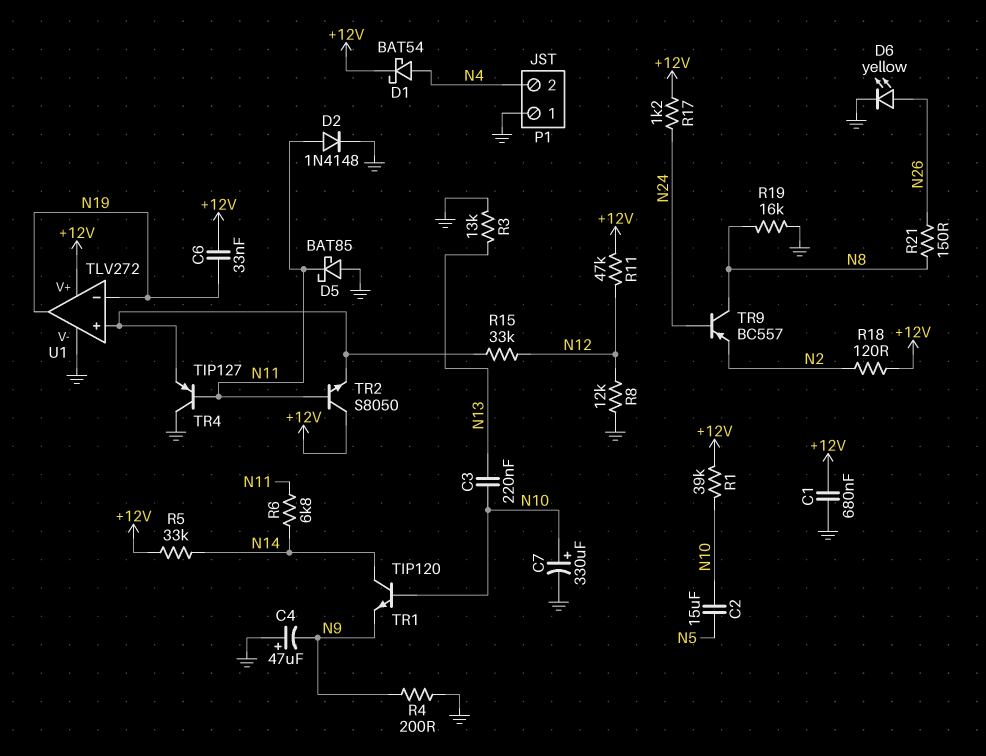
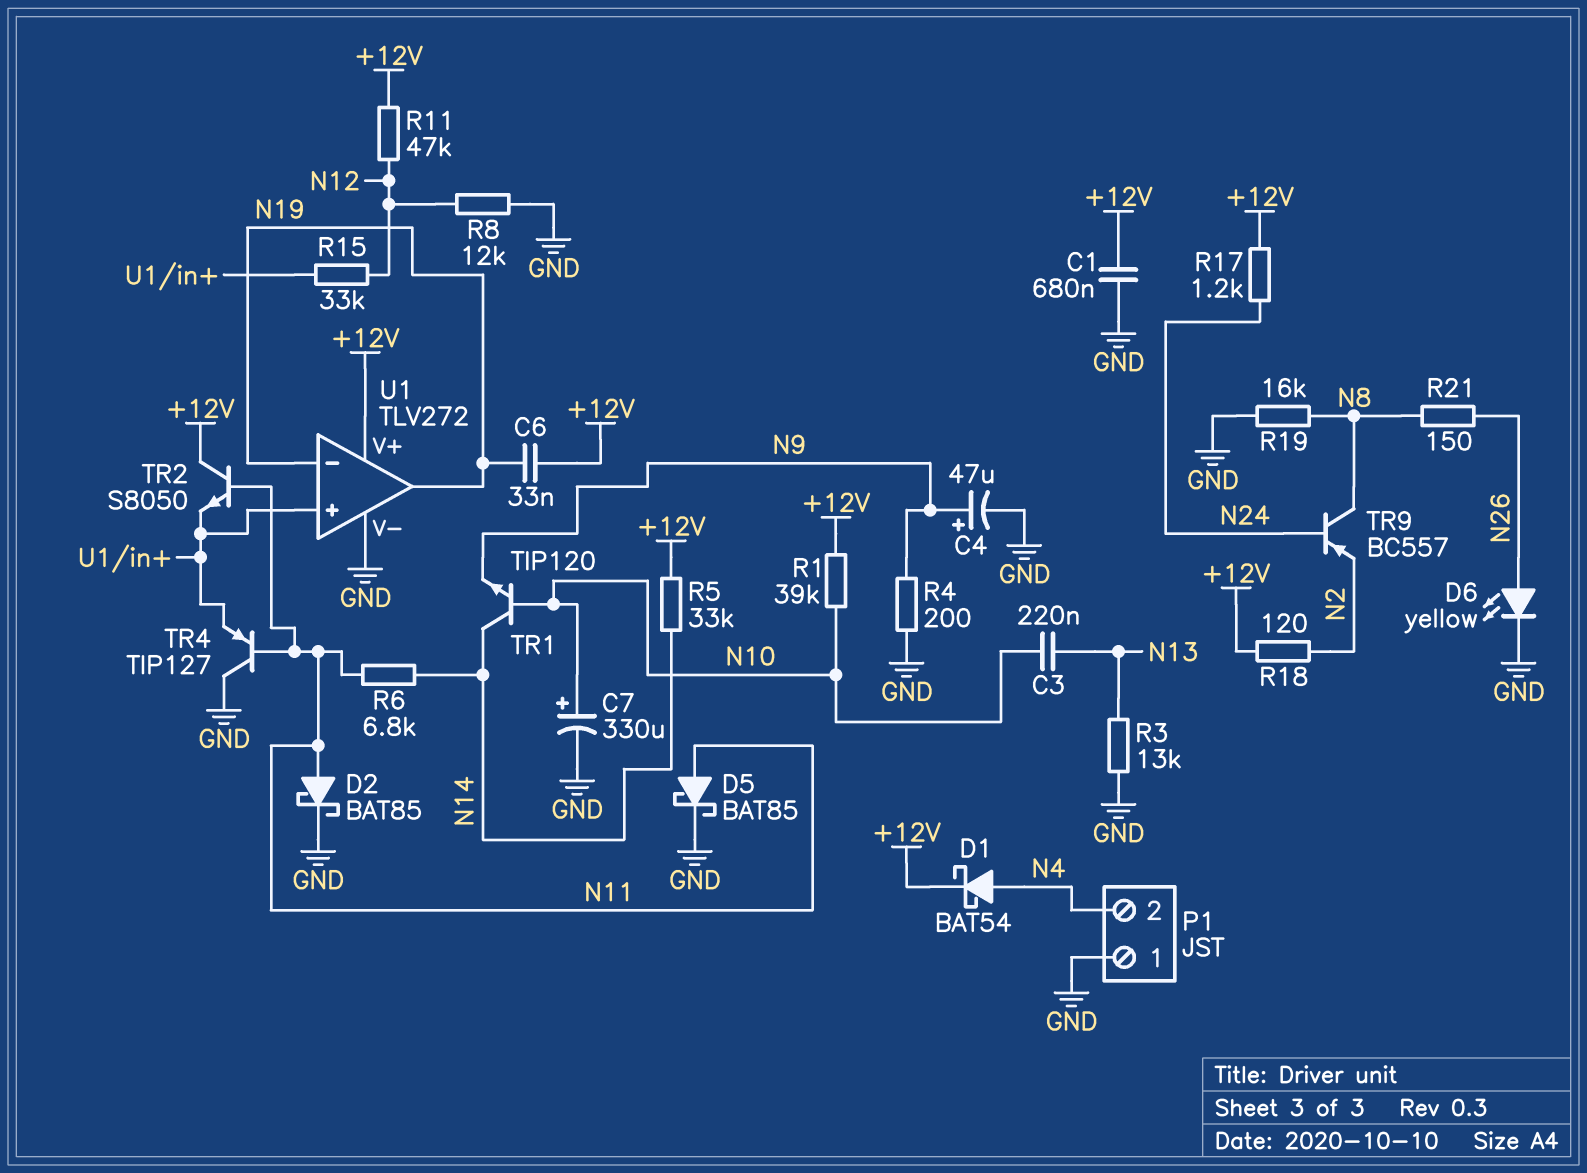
C2: 15uF (N5, N10) -> none
C4: 47uF (plus GND, minus N9) -> 47uF (plus N9, minus GND)
D2: diode 1N4148 (A N11, K GND) -> schottky BAT85 (A N11, K GND)
D5: schottky BAT85 (A GND, K N11) -> schottky BAT85 (A N11, K GND)

